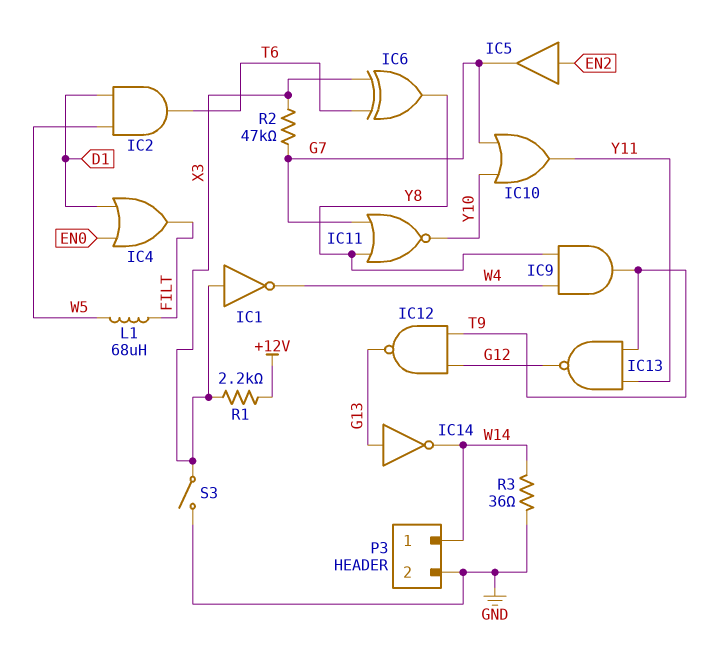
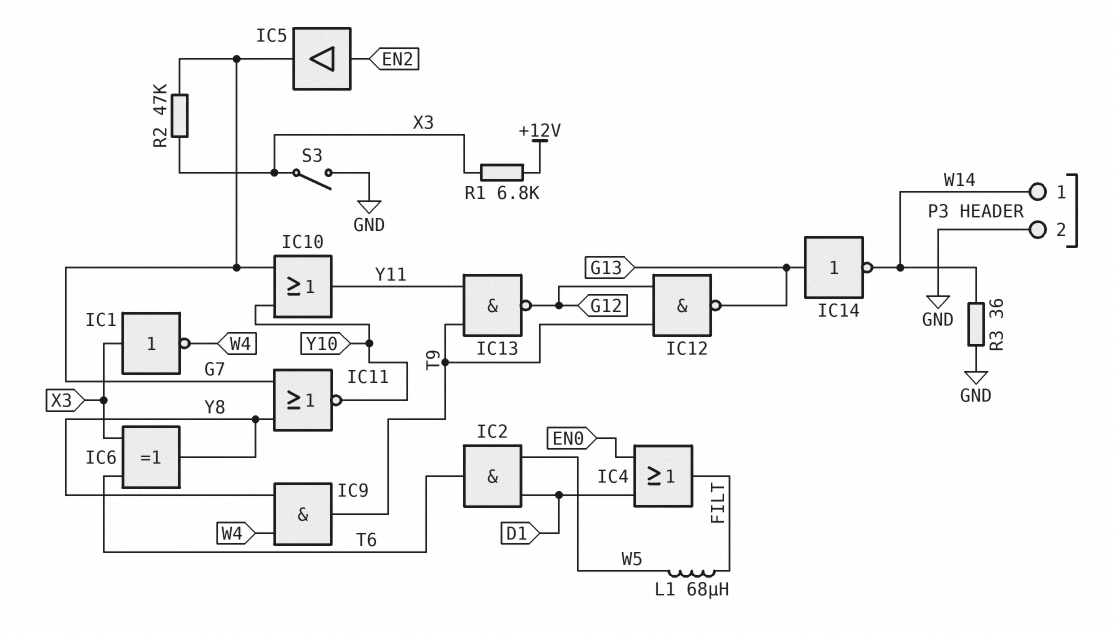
R1: 2.2k (+12V, X3) -> 6.8k (+12V, X3)

